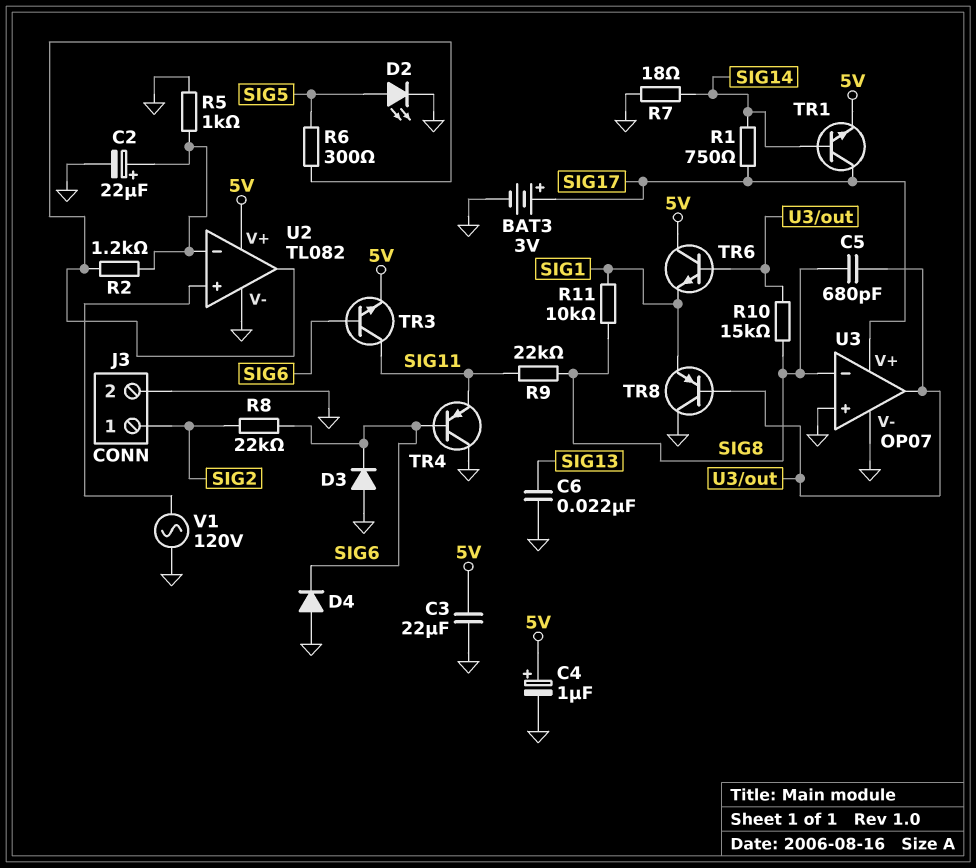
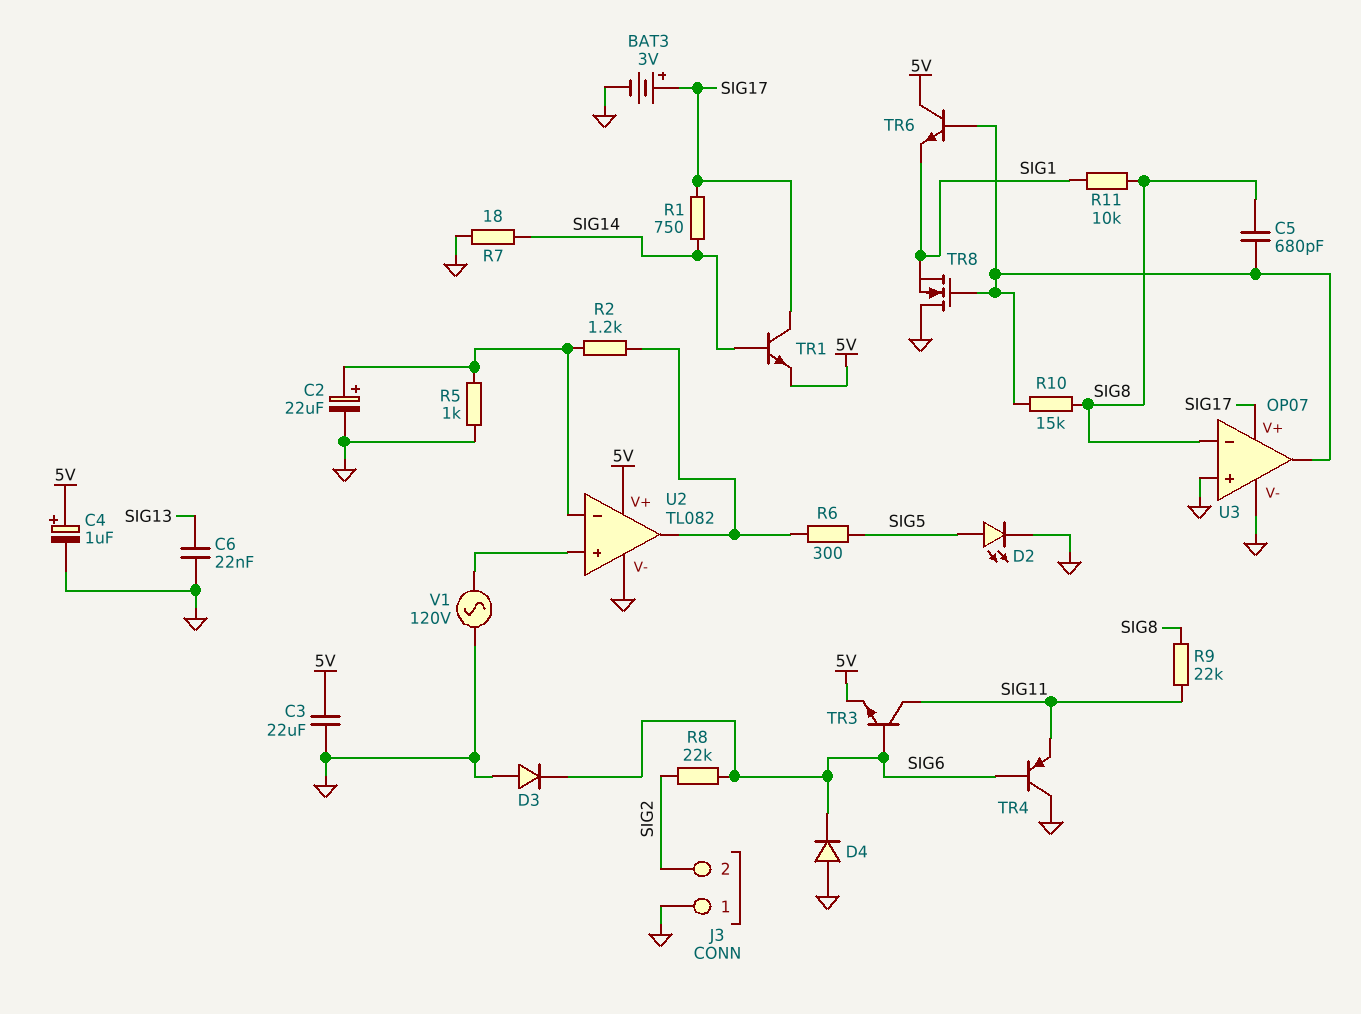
J3 pin 1: SIG2 -> GND
J3 pin 2: GND -> SIG2
TR8: PNP (B U3/out, C GND, E SIG1) -> NMOS (G U3/out, D GND, S SIG1)

